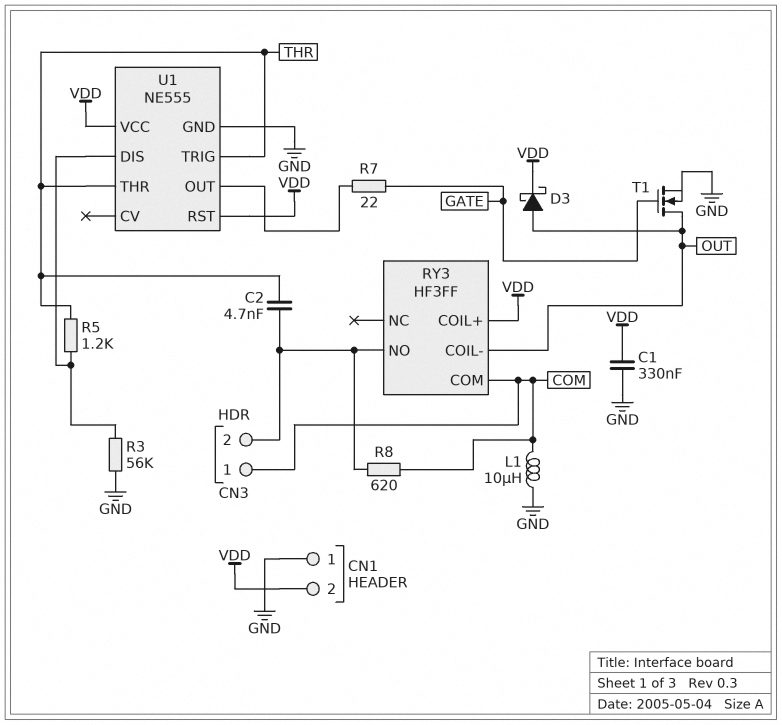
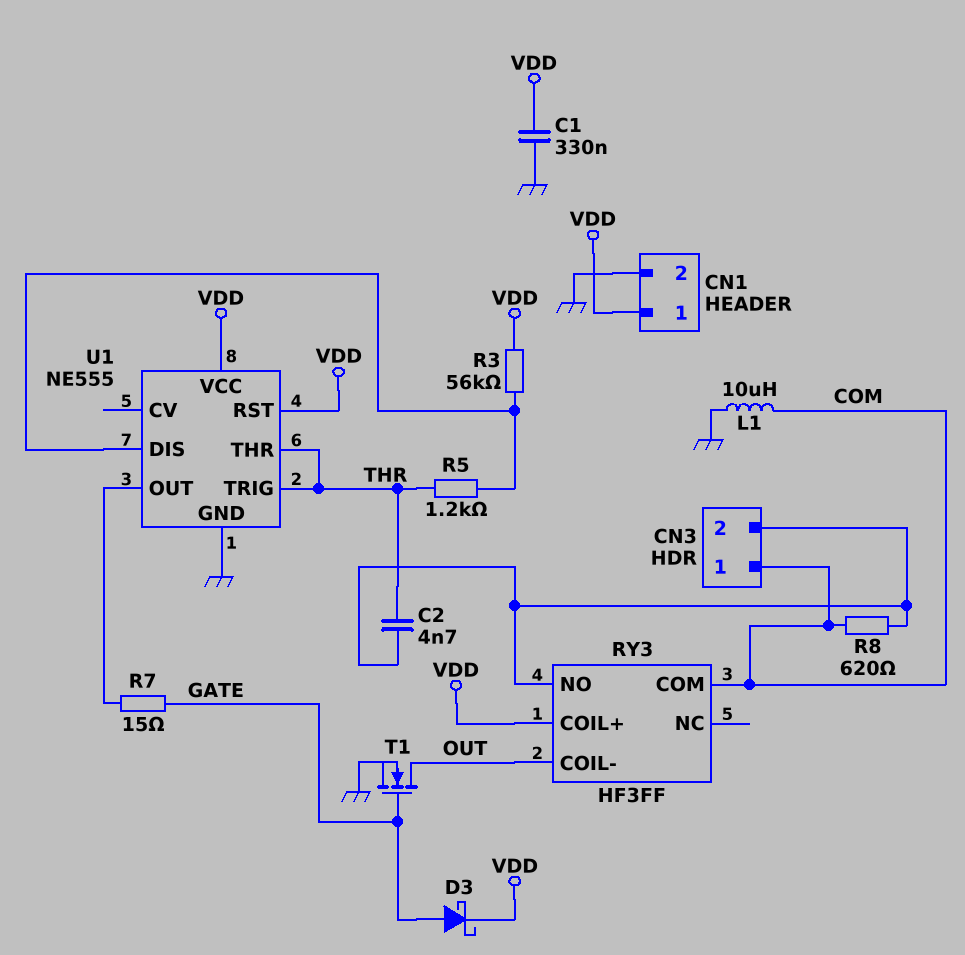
CN1 pin 1: GND -> VDD
CN1 pin 2: VDD -> GND
D3: schottky (A OUT, K VDD) -> schottky (A GATE, K VDD)
R3: 56k (GND, U1/DIS) -> 56k (U1/DIS, VDD)
R7: 22 (GATE, U1/OUT) -> 15 (GATE, U1/OUT)

